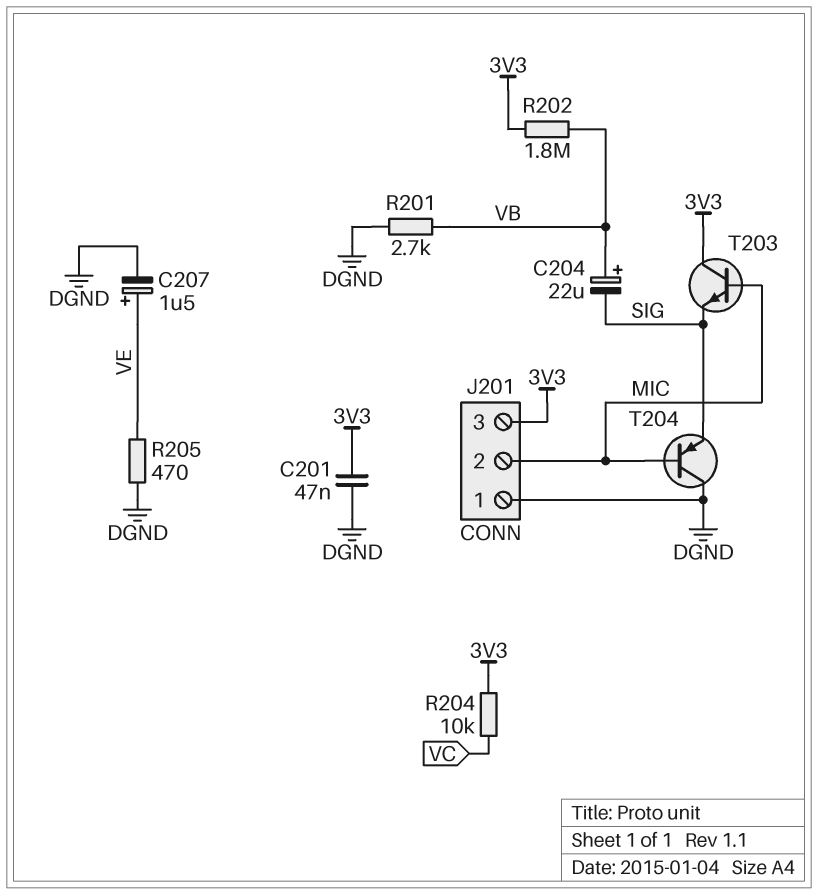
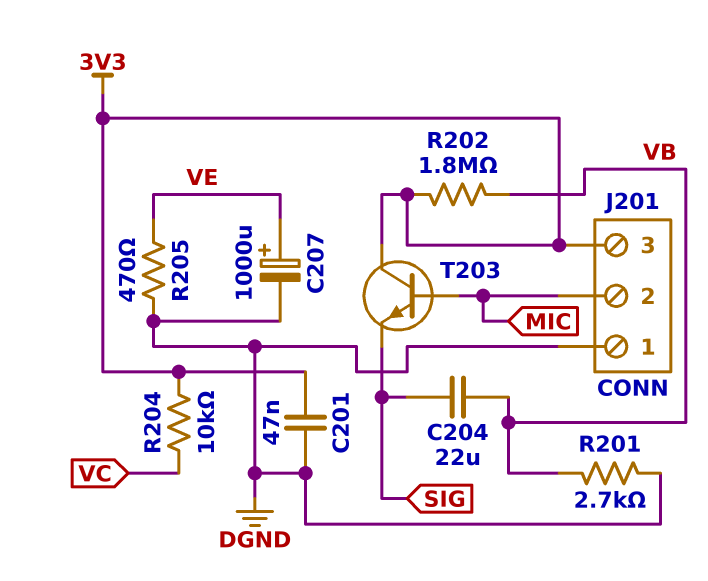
C204: 22uF (plus VB, minus SIG) -> 22uF (SIG, VB)
C207: 1.5uF (plus VE, minus DGND) -> 1000uF (plus VE, minus DGND)
T204: PNP (B MIC, C DGND, E SIG) -> none

